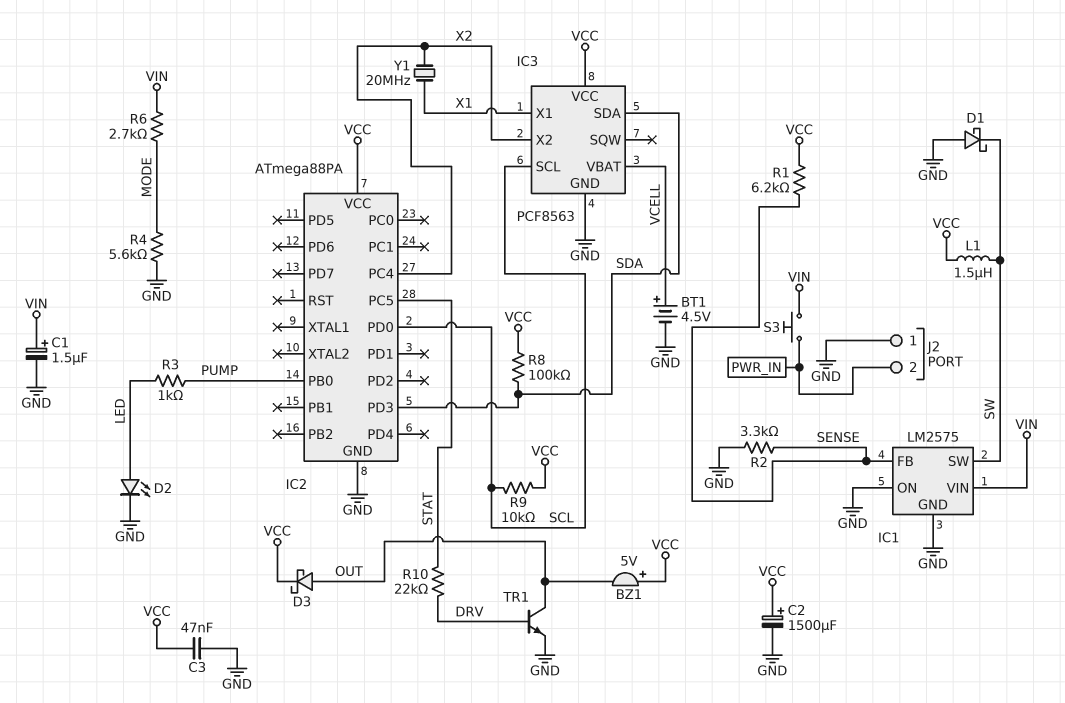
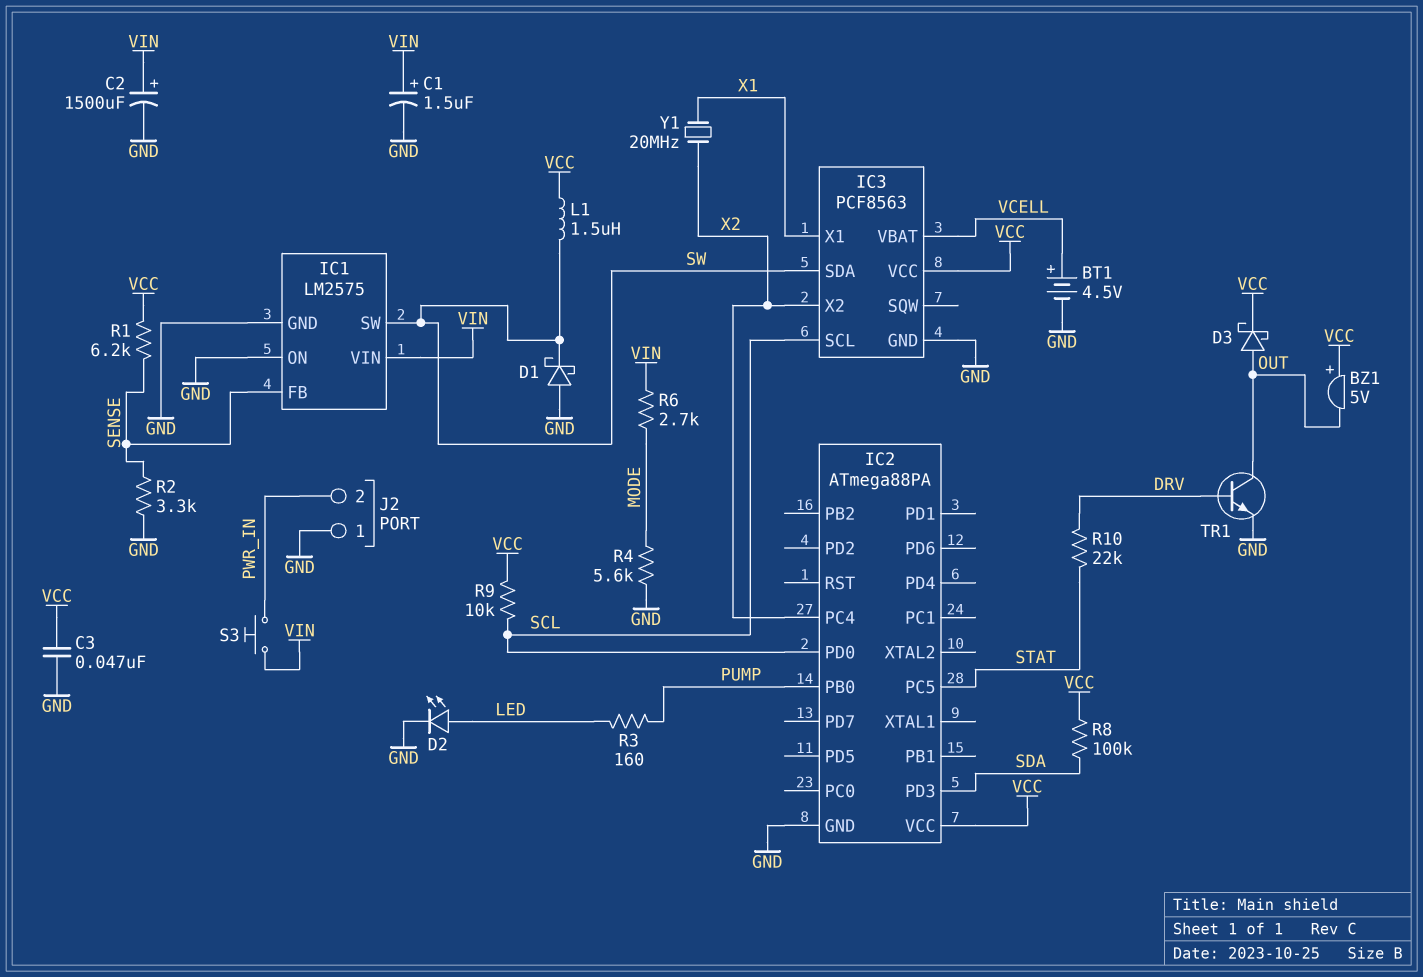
C2: 1500uF (plus VCC, minus GND) -> 1500uF (plus VIN, minus GND)
IC3 pin SDA: SDA -> SW
R3: 1k (LED, PUMP) -> 160 (LED, PUMP)

